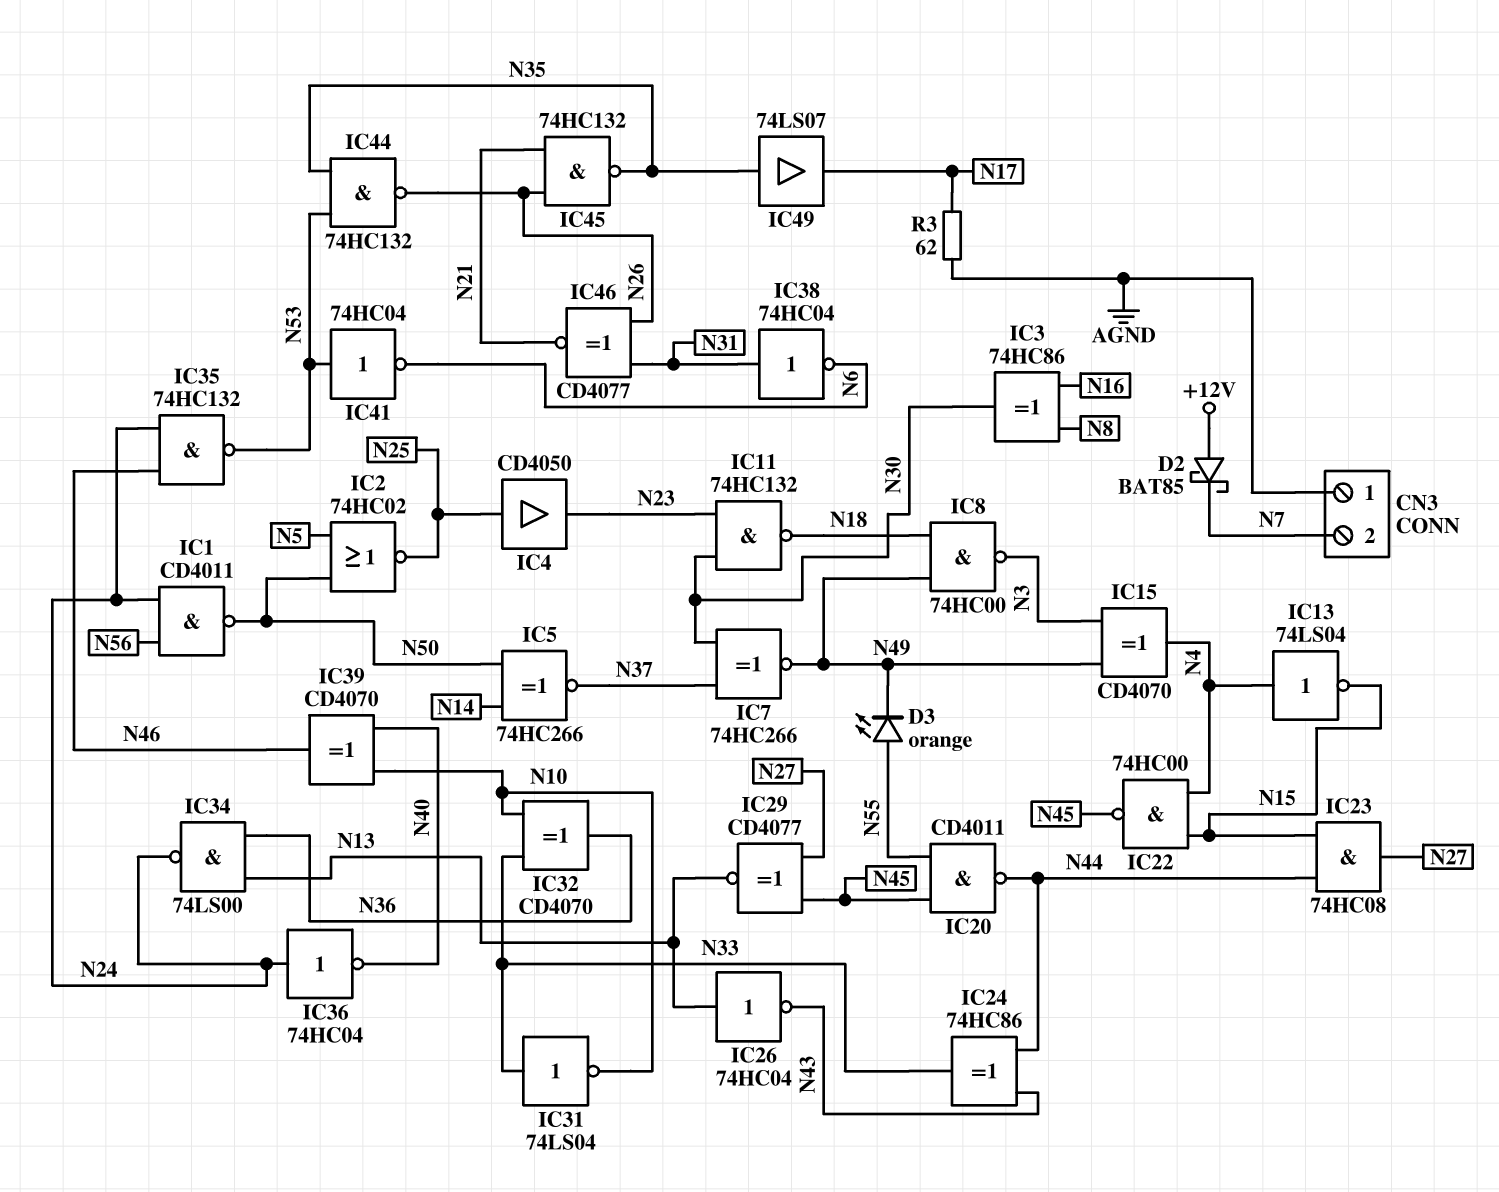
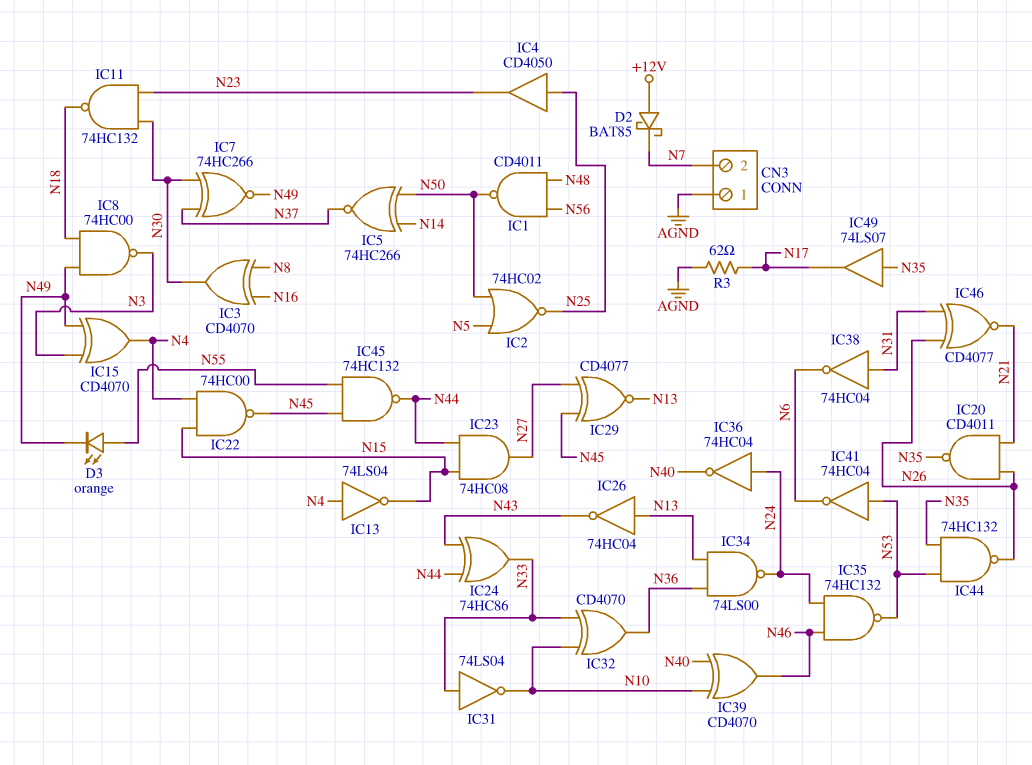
IC1: NAND CD4011 (in N24, in N56, out N50) -> NAND CD4011 (in N48, in N56, out N50)
IC3: XOR 74HC86 (in N8, in N16, out N30) -> XOR CD4070 (in N8, in N16, out N30)
IC20: NAND CD4011 (in N45, in N55, out N44) -> NAND CD4011 (in N21, in N26, out N35)
IC45: NAND 74HC132 (in N21, in N26, out N35) -> NAND 74HC132 (in N45, in N55, out N44)

